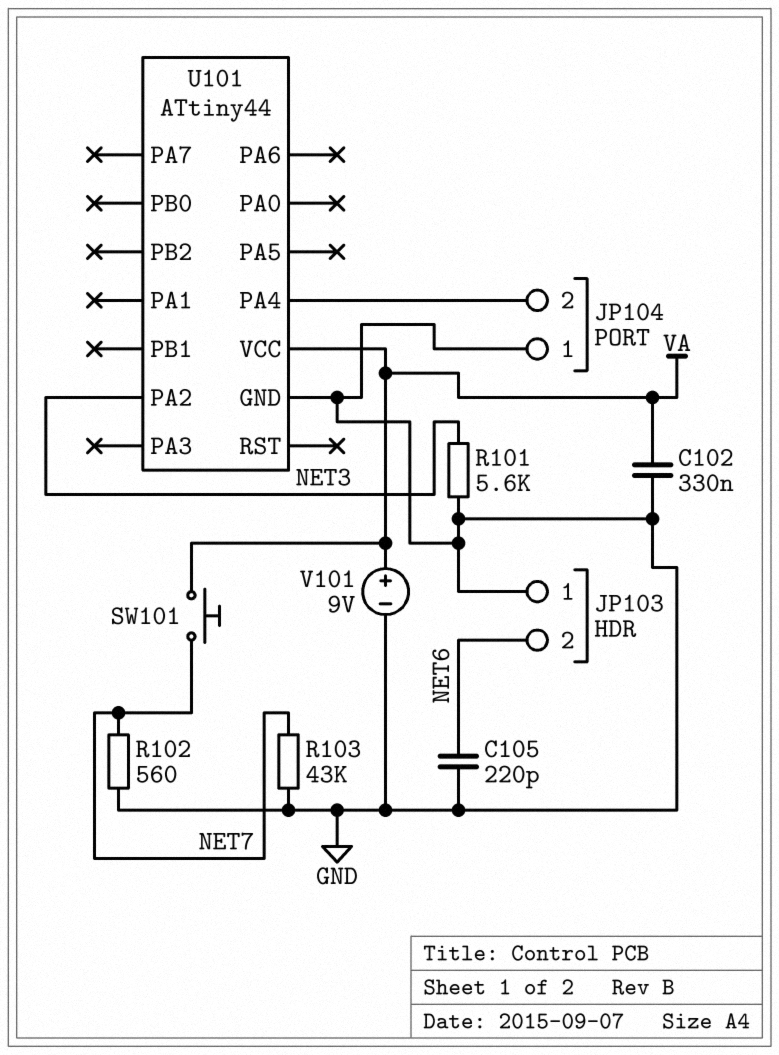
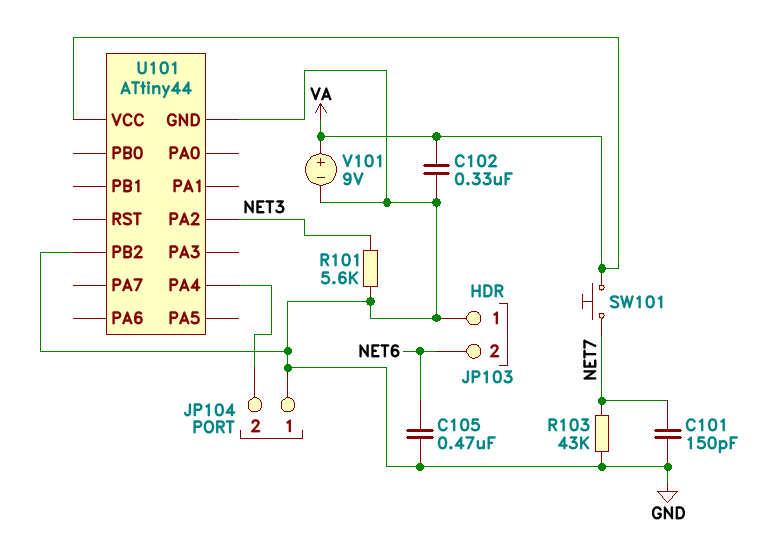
C101: none -> 150pF (GND, NET7)
C105: 220pF (GND, NET6) -> 470nF (GND, NET6)
R102: 560 (GND, NET7) -> none
U101 pin PB2: none -> GND

